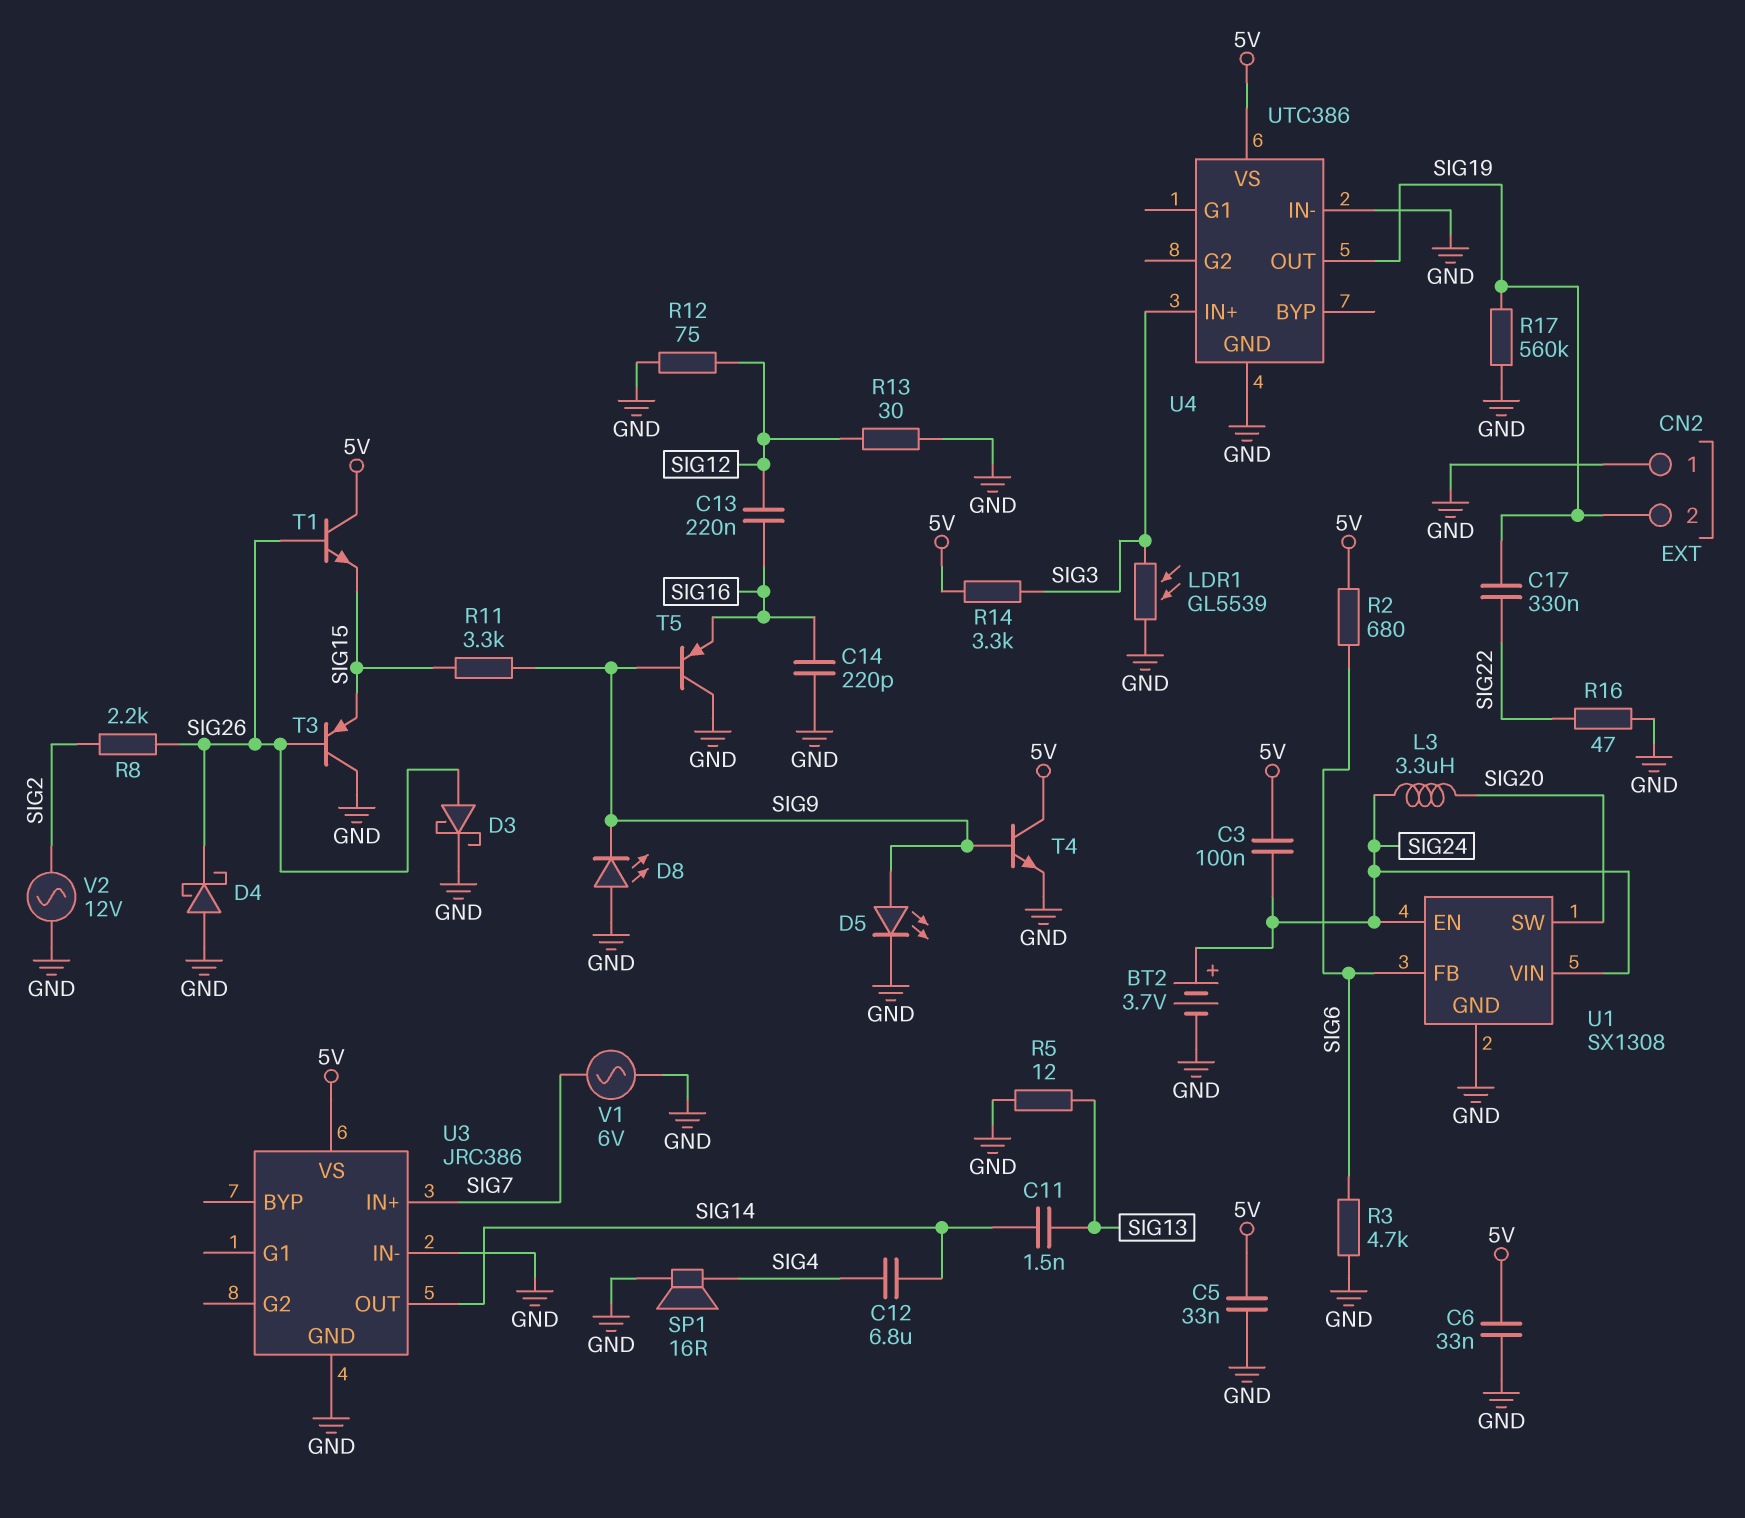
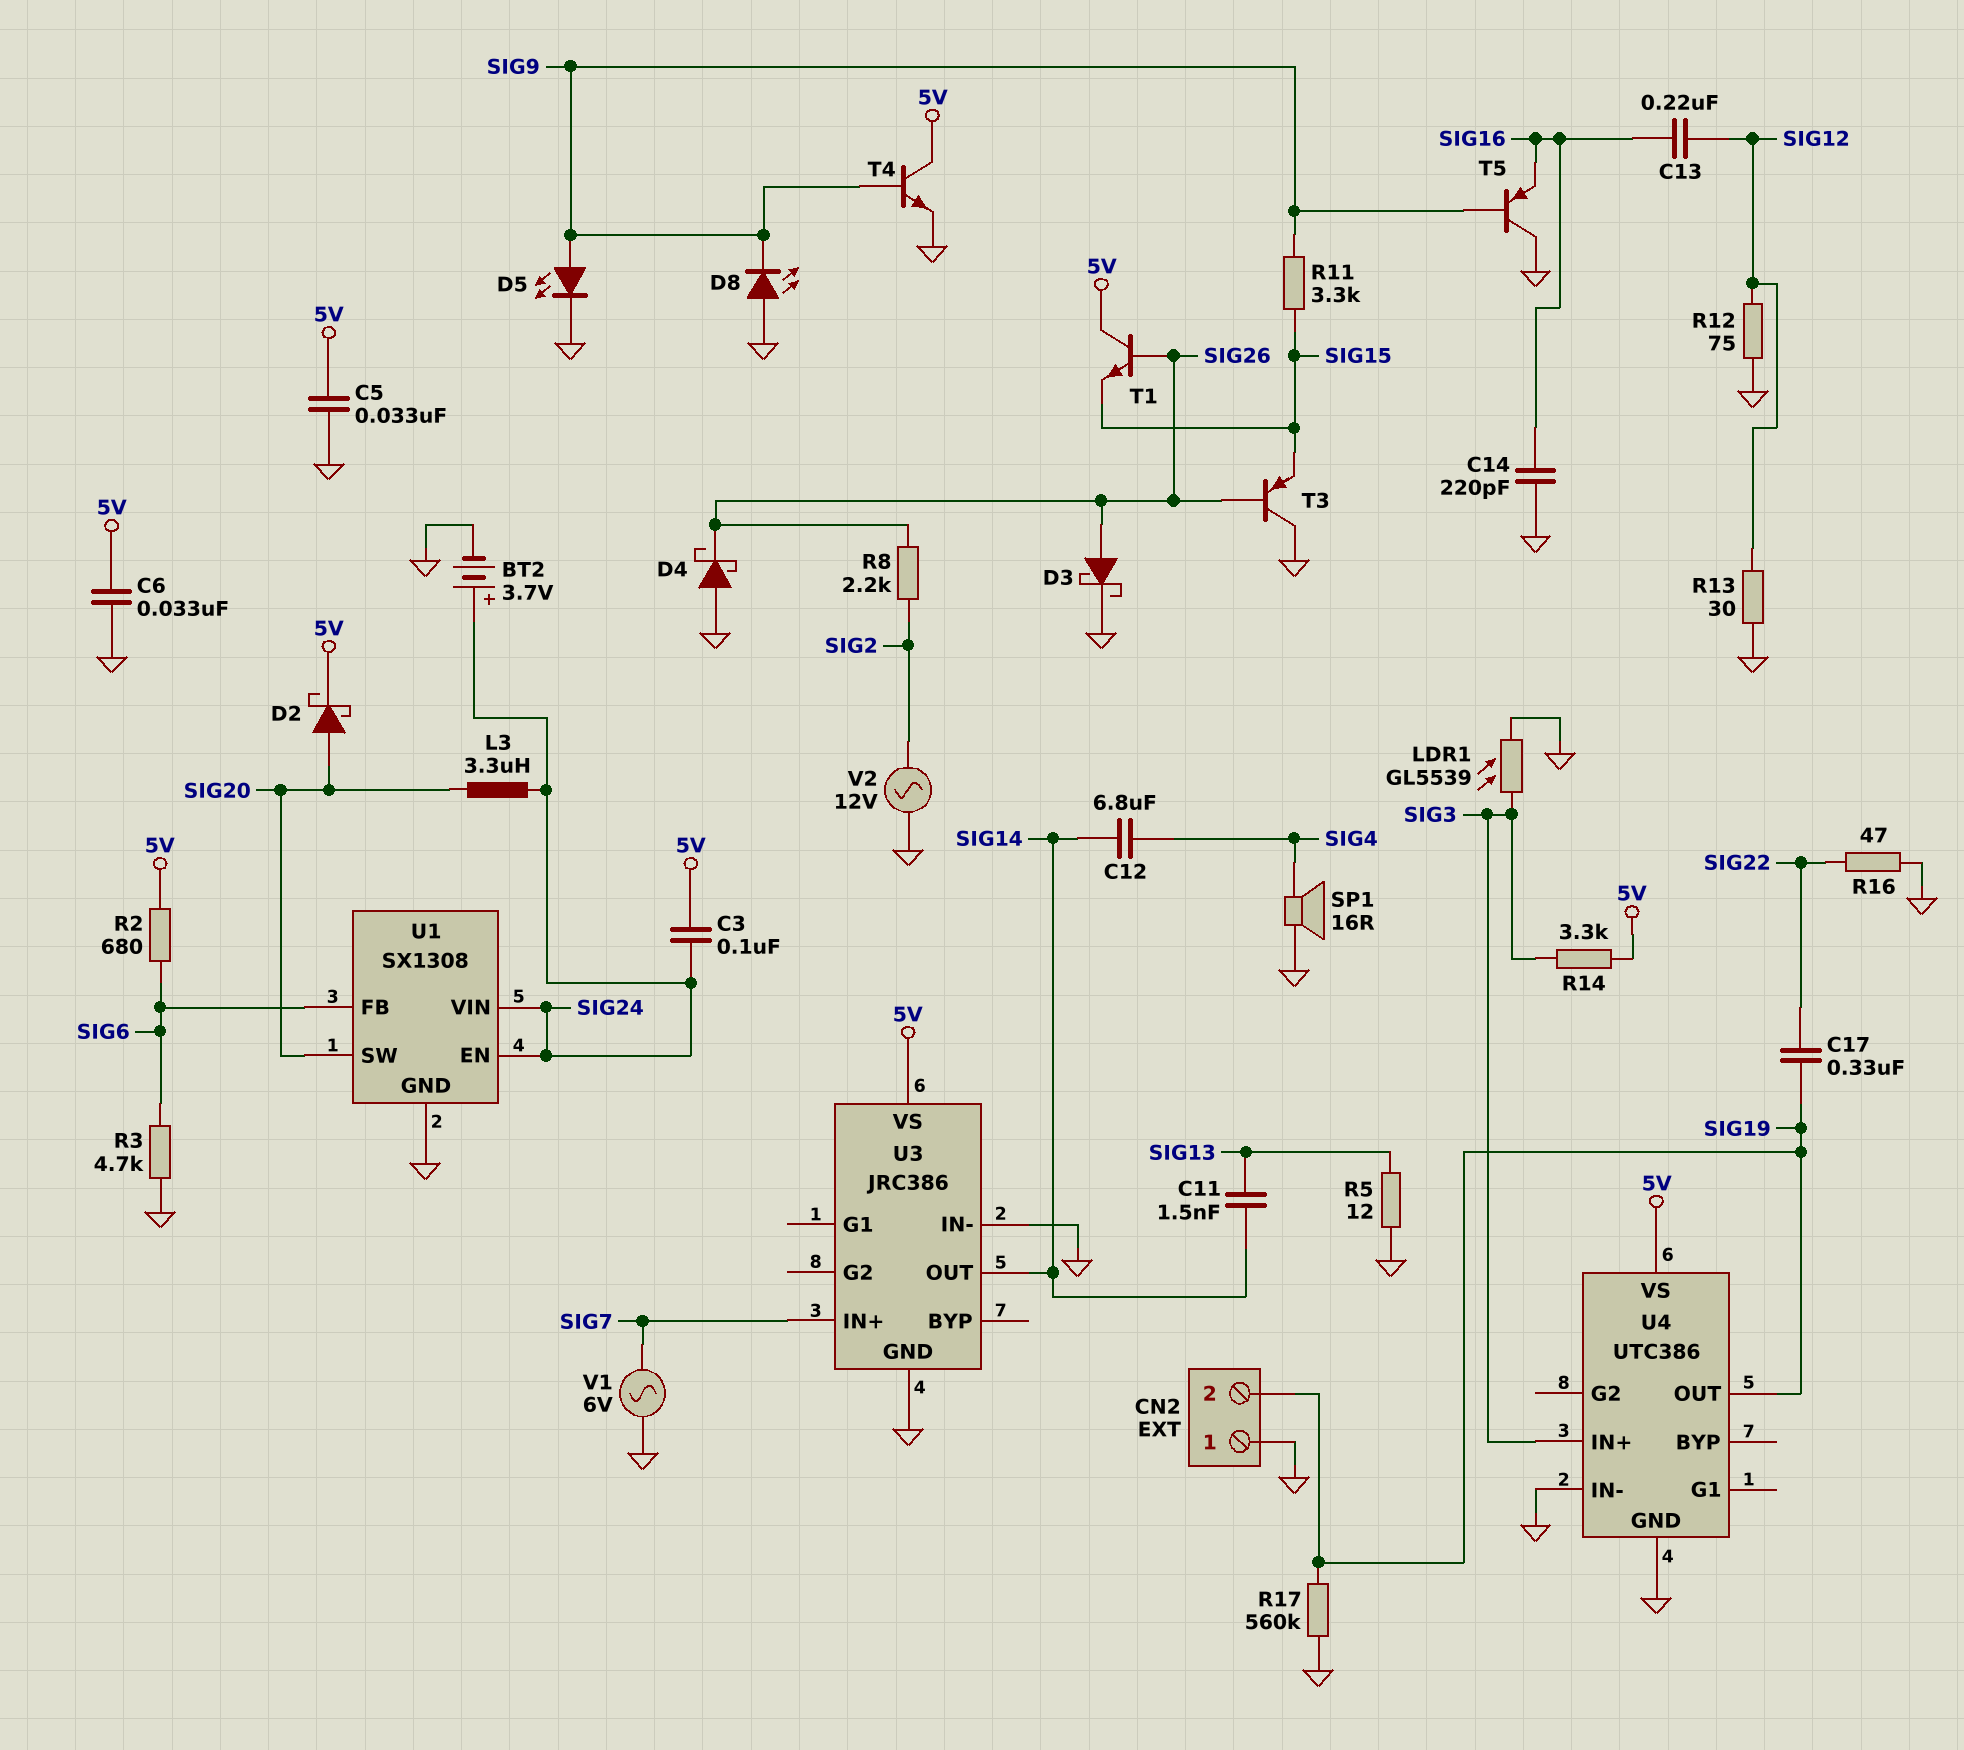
D2: none -> schottky (A SIG20, K 5V)

